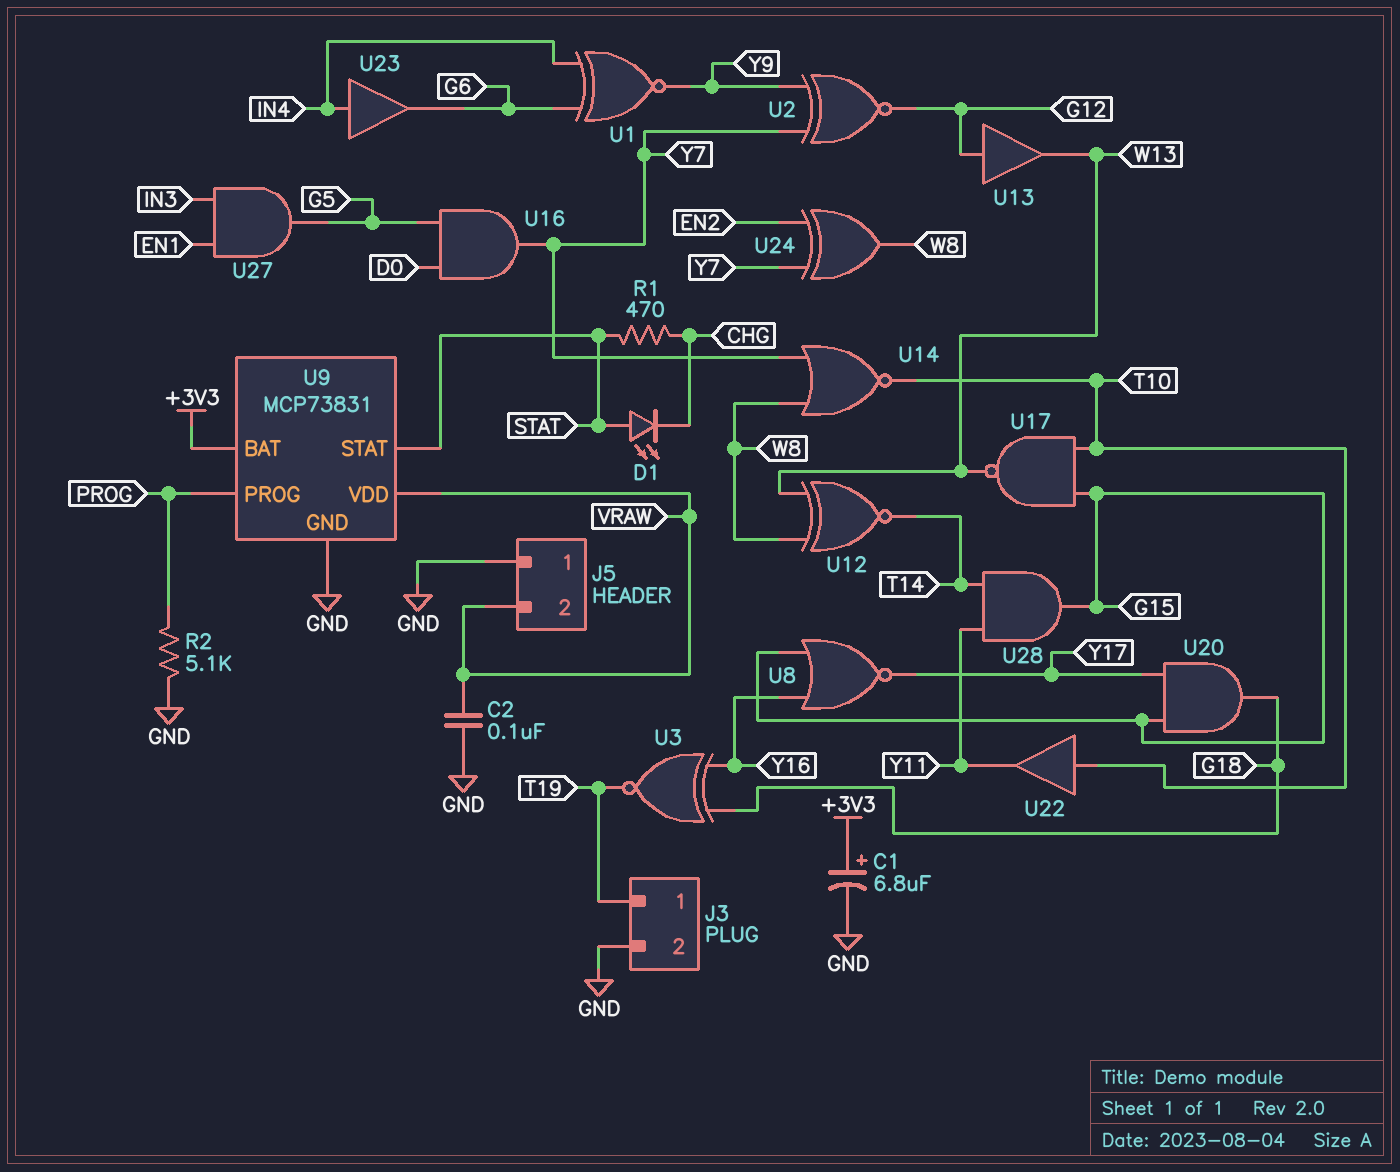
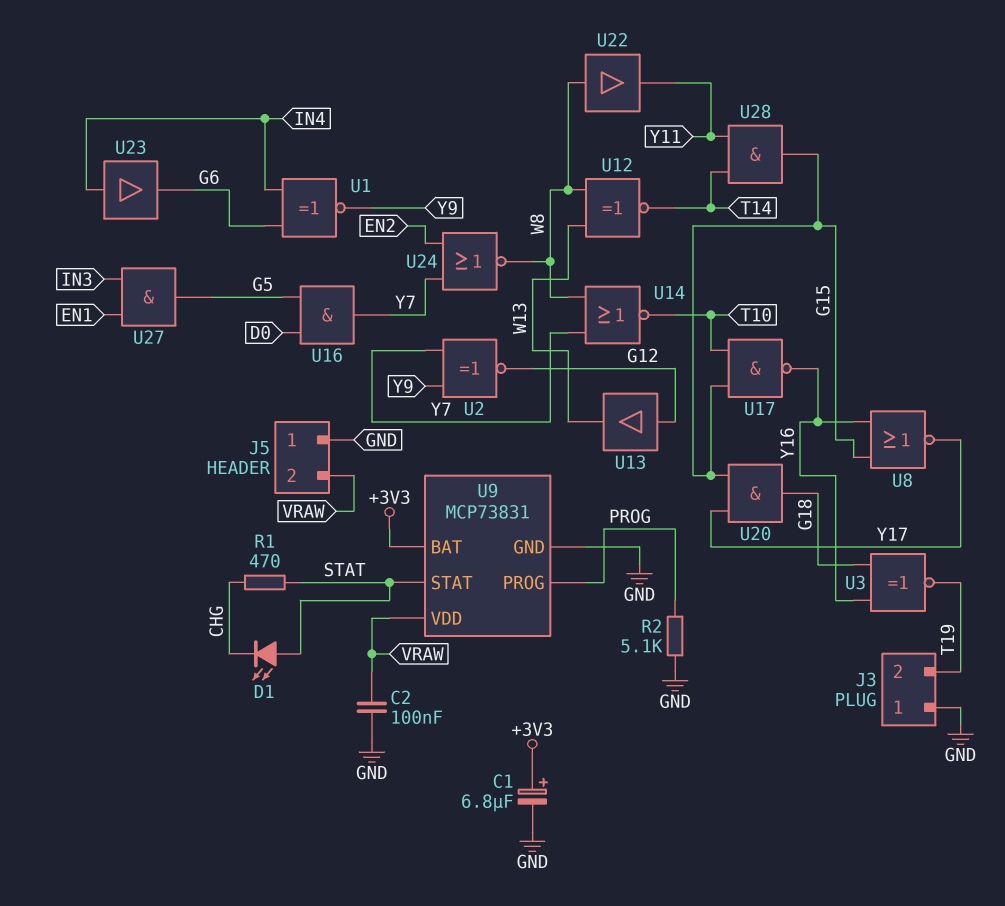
J3 pin 1: T19 -> GND
J3 pin 2: GND -> T19
U17: NAND (in G15, in T10, out W13) -> NAND (in G15, in T10, out Y16)
U22: buffer (in T10, out Y11) -> buffer (in W8, out Y11)
U24: XOR (in EN2, in Y7, out W8) -> NOR (in EN2, in Y7, out W8)

